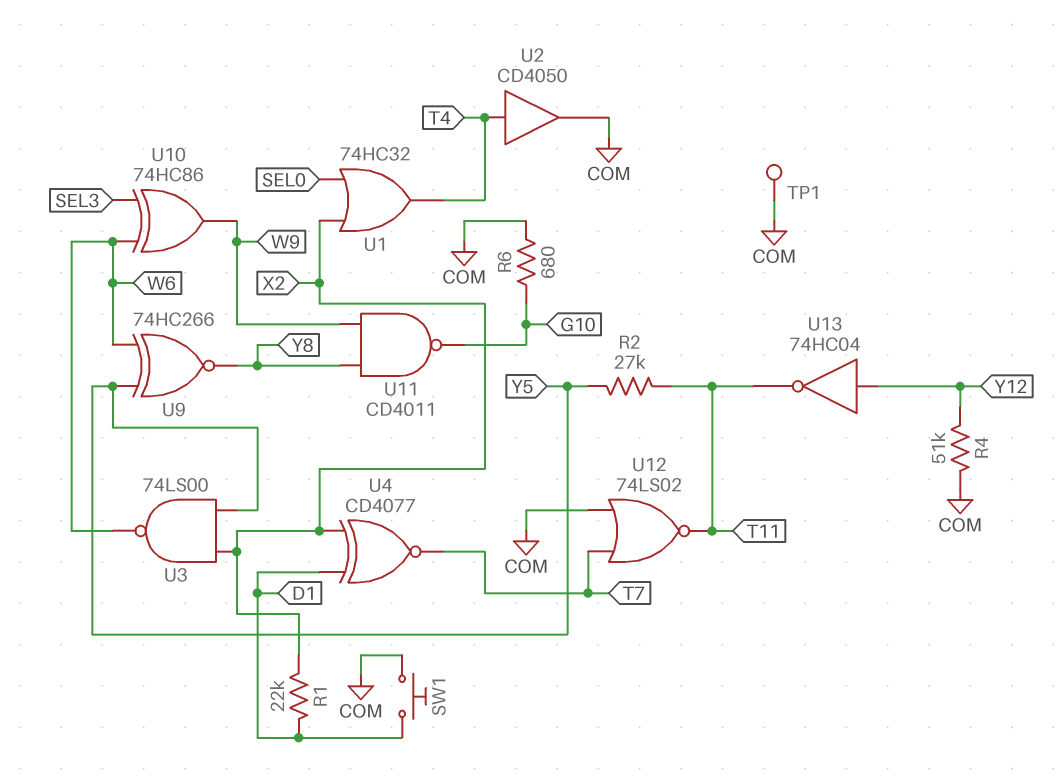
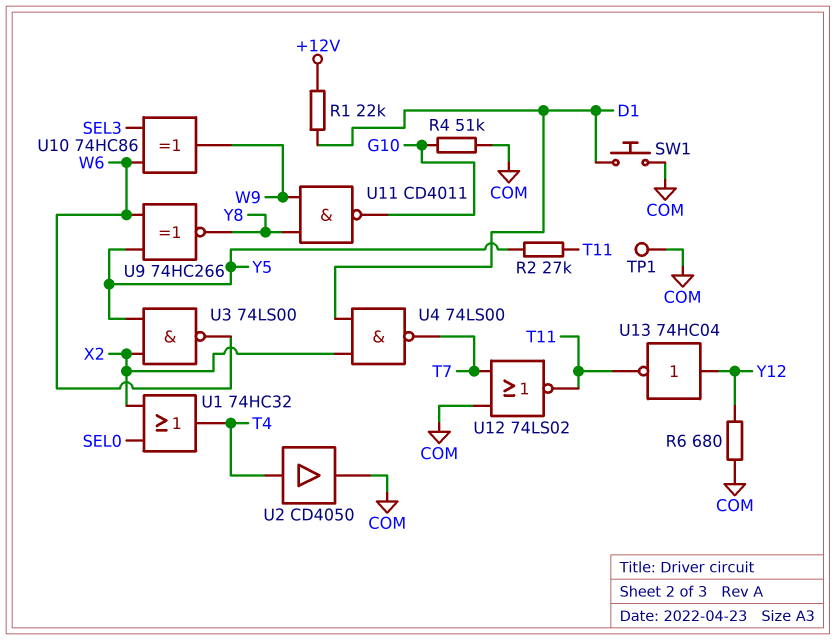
R1: 22k (D1, X2) -> 22k (+12V, D1)
R4: 51k (COM, Y12) -> 51k (COM, G10)
R6: 680 (COM, G10) -> 680 (COM, Y12)
U4: XNOR CD4077 (in D1, in X2, out T7) -> NAND 74LS00 (in D1, in X2, out T7)

